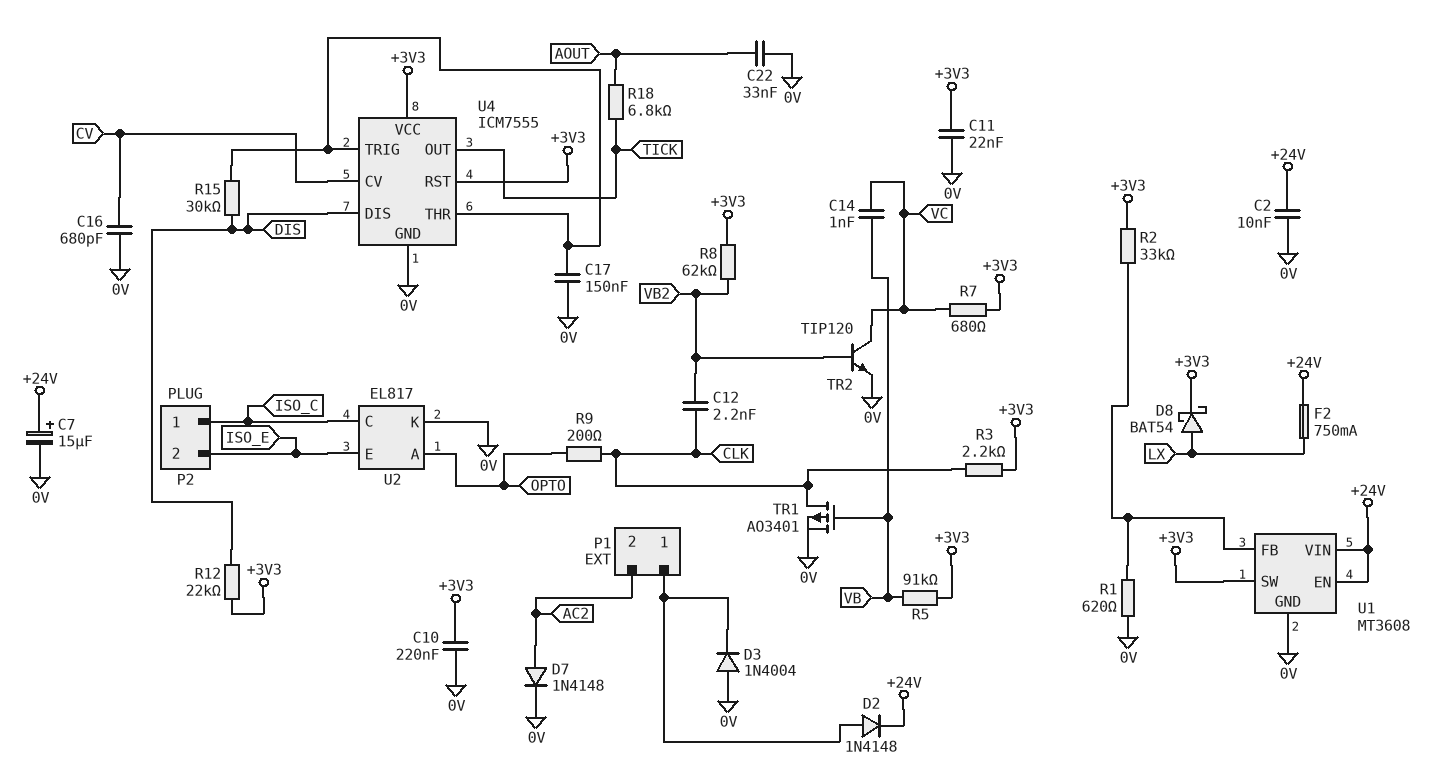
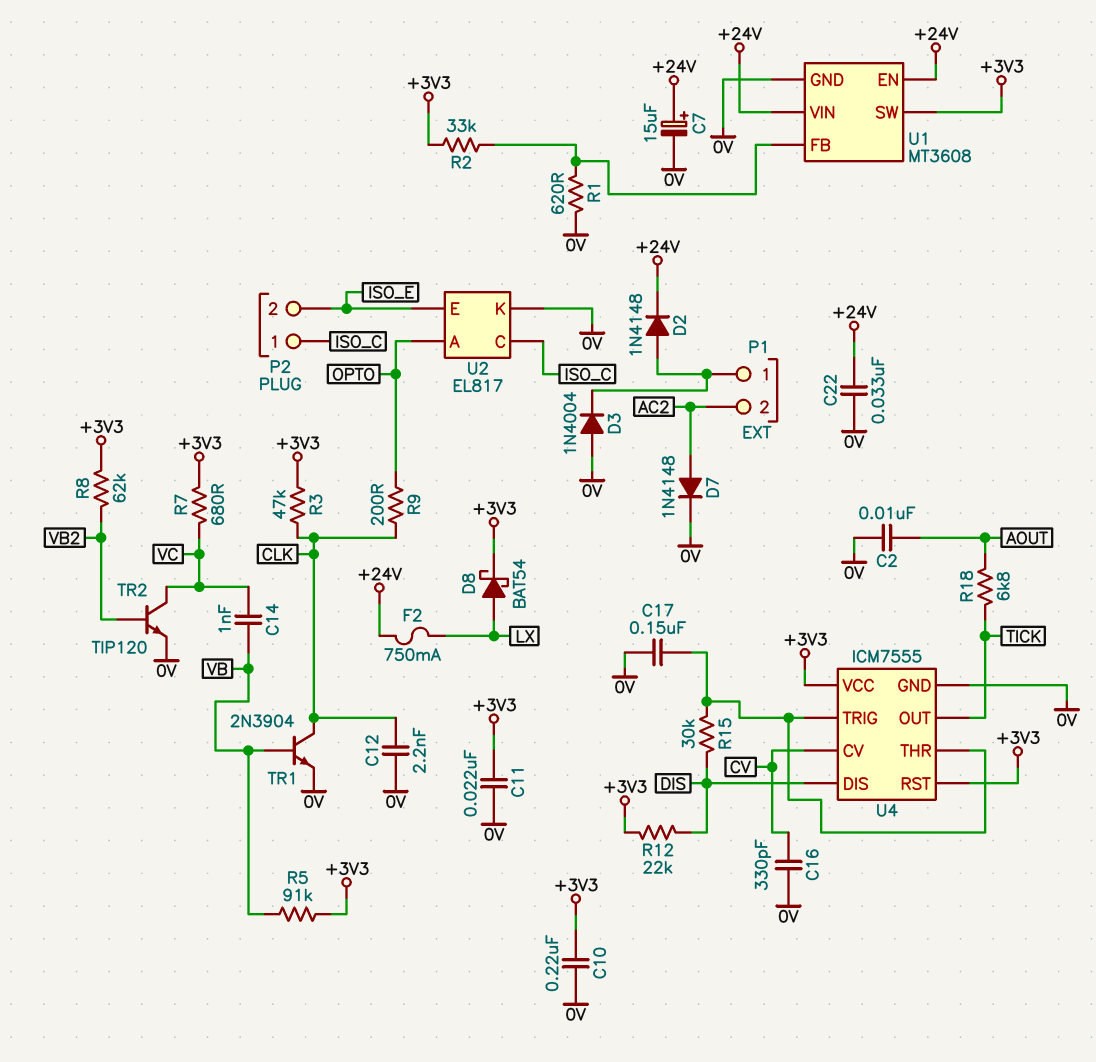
C2: 10nF (+24V, 0V) -> 10nF (0V, AOUT)
C12: 2.2nF (CLK, VB2) -> 2.2nF (0V, CLK)
C16: 680pF (0V, CV) -> 330pF (0V, CV)
C22: 33nF (0V, AOUT) -> 33nF (+24V, 0V)
R3: 2.2k (+3V3, CLK) -> 47k (+3V3, CLK)
TR1: PMOS AO3401 (G VB, D CLK, S 0V) -> NPN 2N3904 (B VB, C CLK, E 0V)

